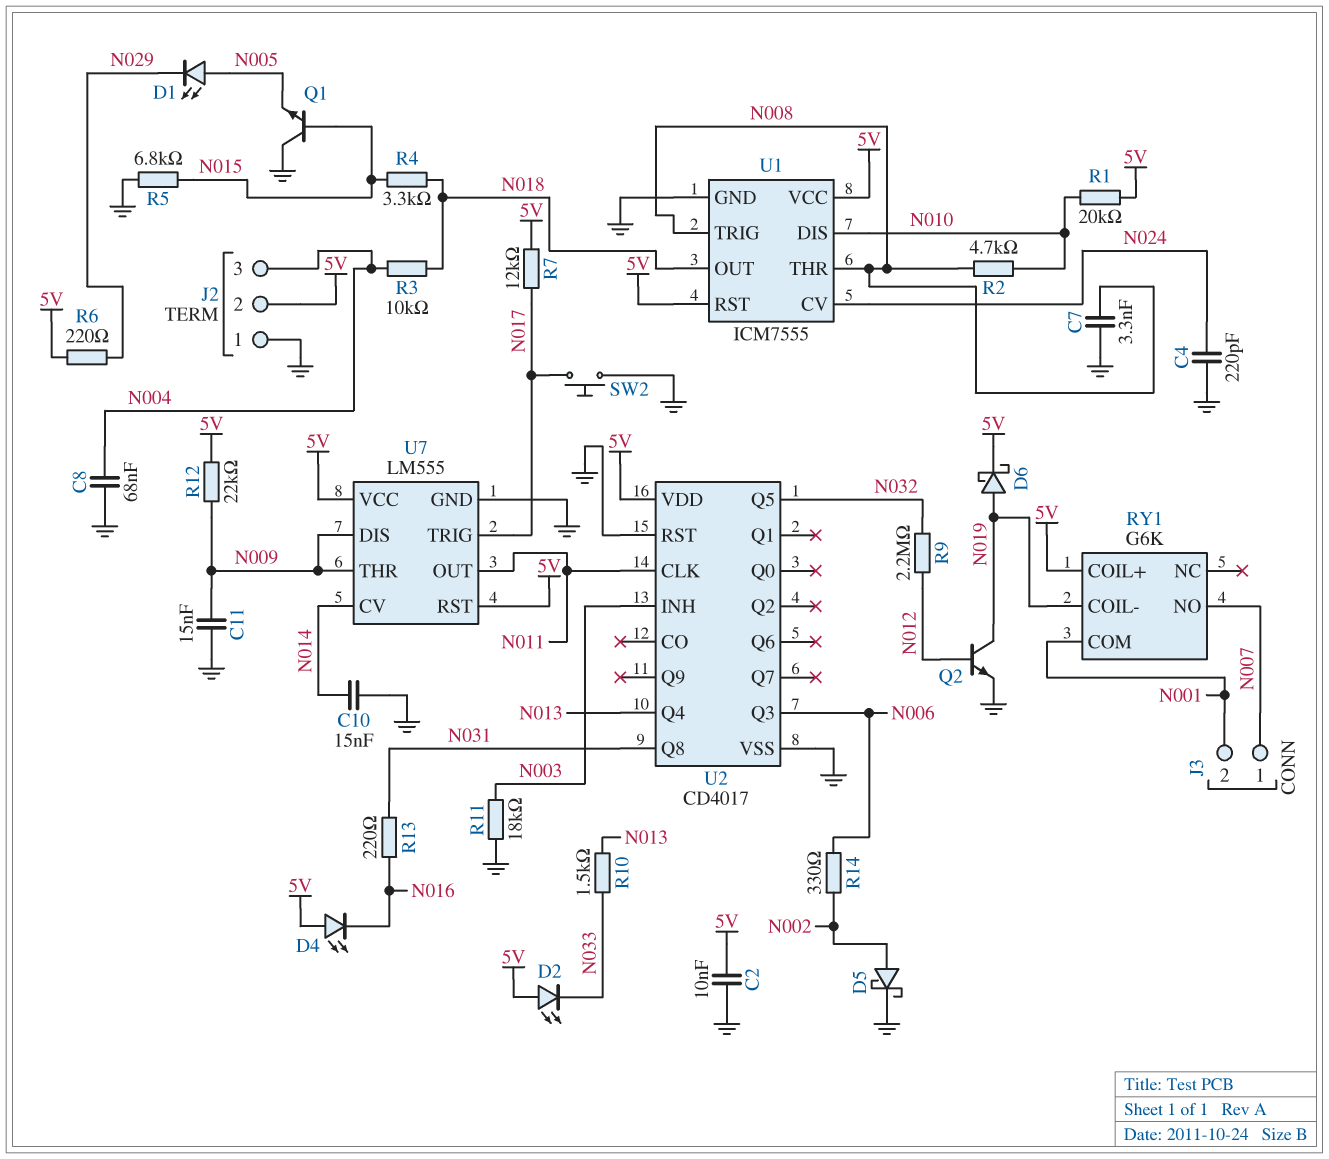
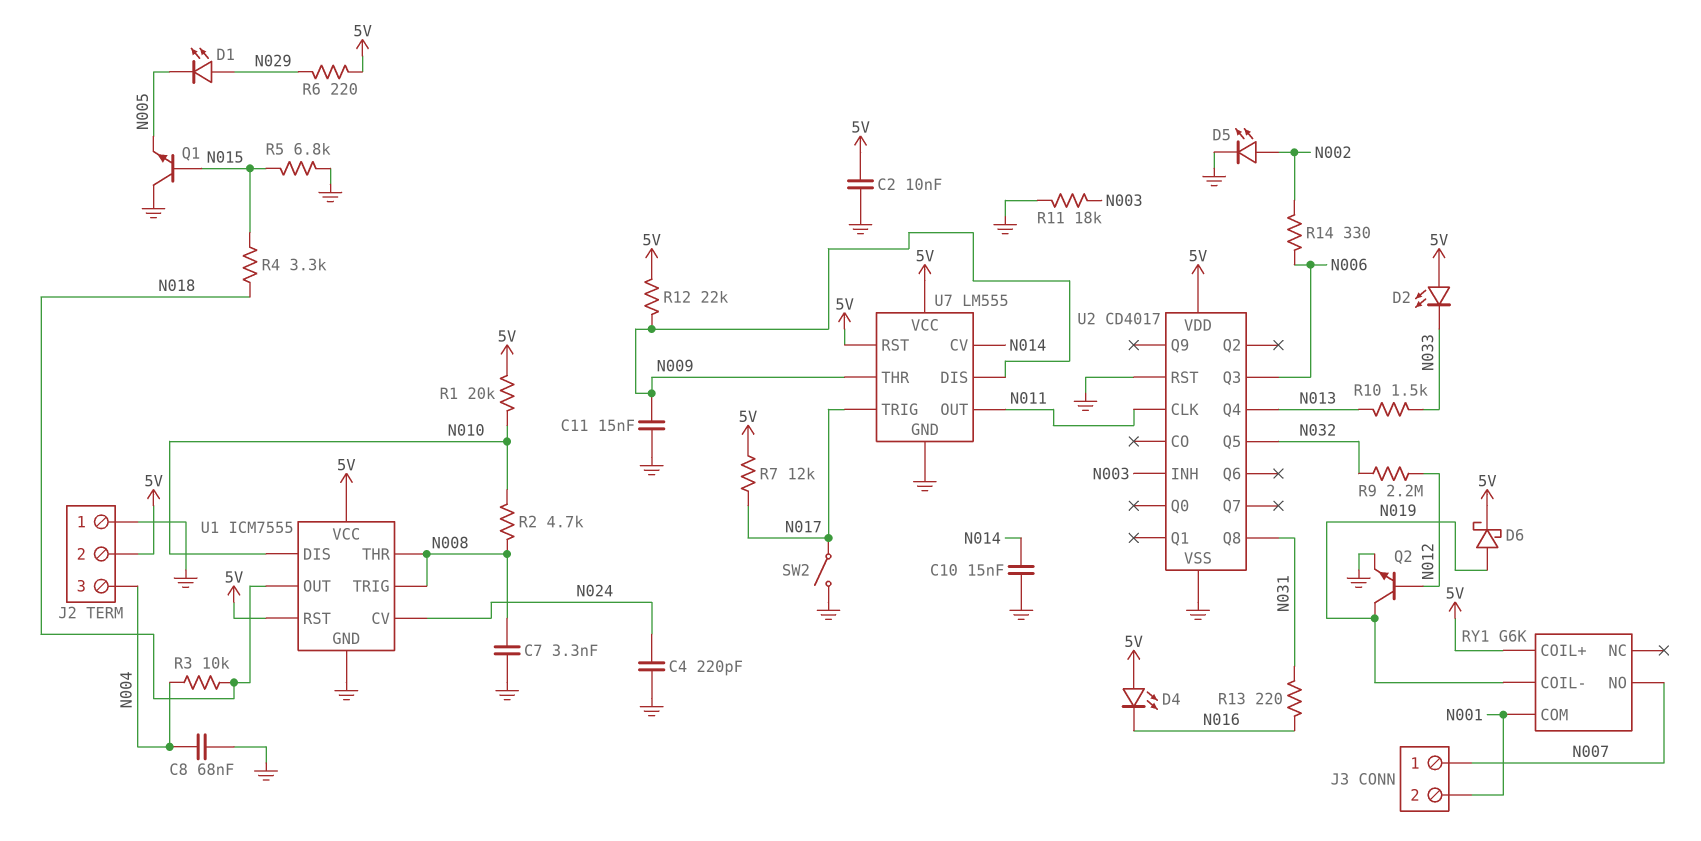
D1: LED (A N005, K N029) -> LED (A N029, K N005)
D5: schottky (A N002, K GND) -> LED (A N002, K GND)
SW2: button (GND, N017) -> switch (GND, N017)

